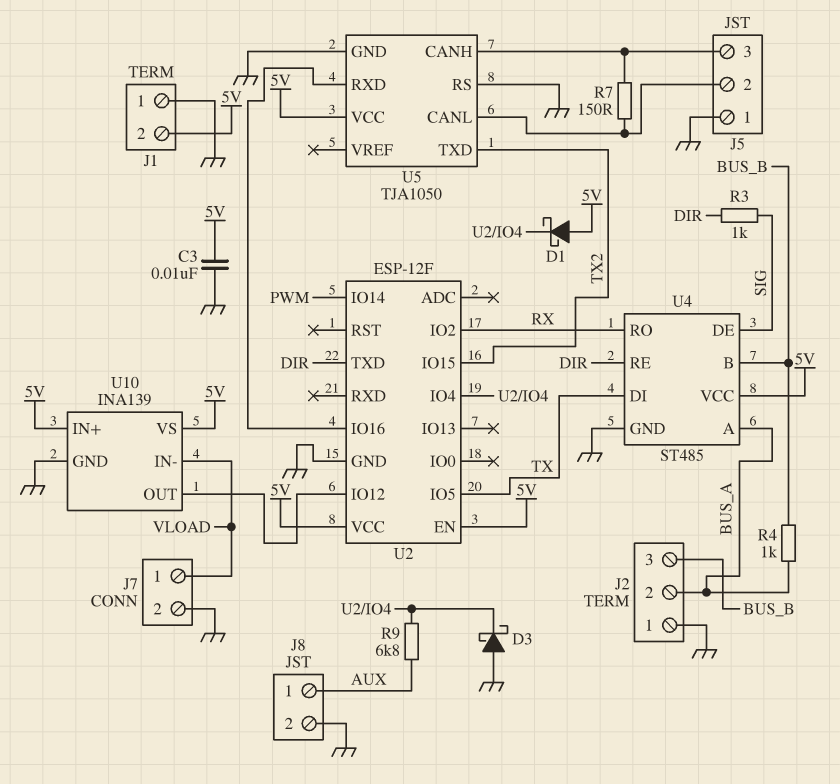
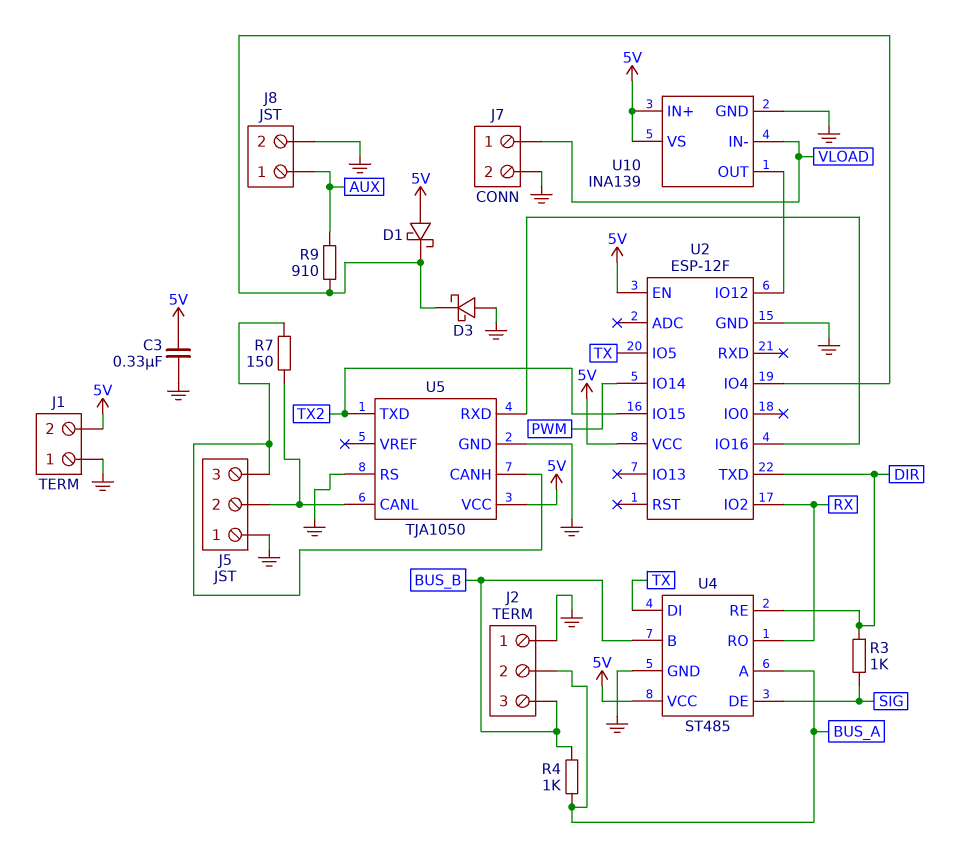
C3: 10nF (5V, GND) -> 330nF (5V, GND)
R9: 6.8k (AUX, U2/IO4) -> 910 (AUX, U2/IO4)

